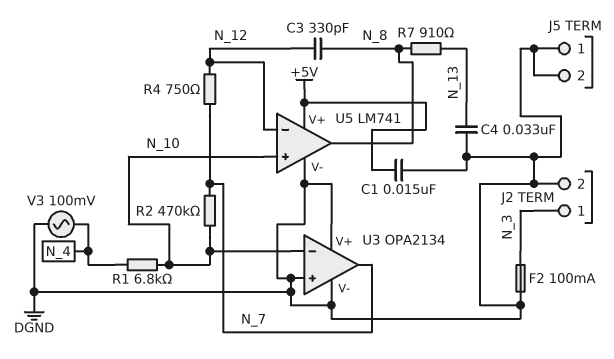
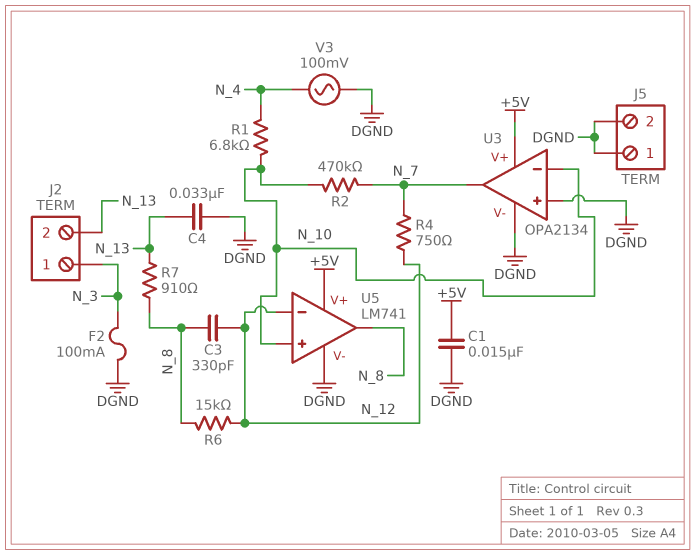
J2 pin 2: DGND -> N_13
R6: none -> 15k (N_8, N_12)
U3 pin V+: DGND -> +5V

